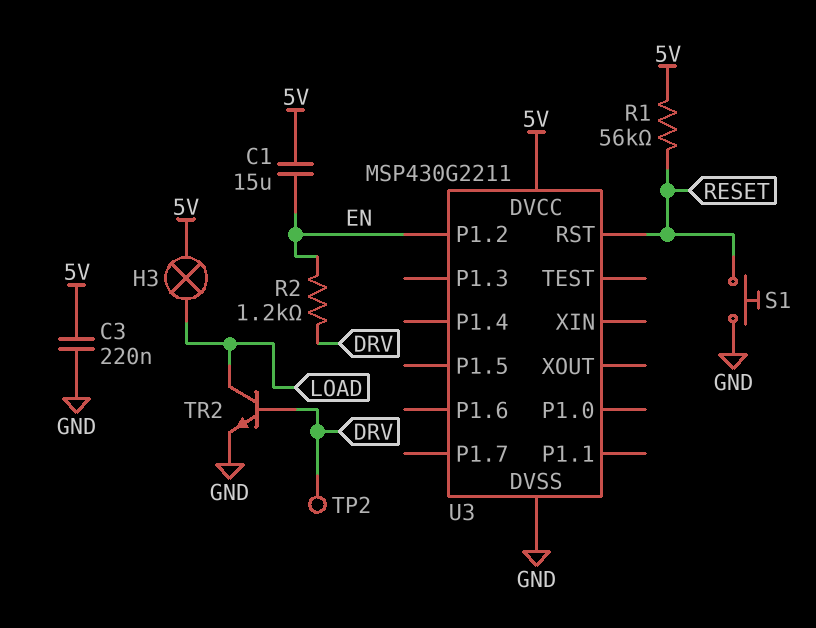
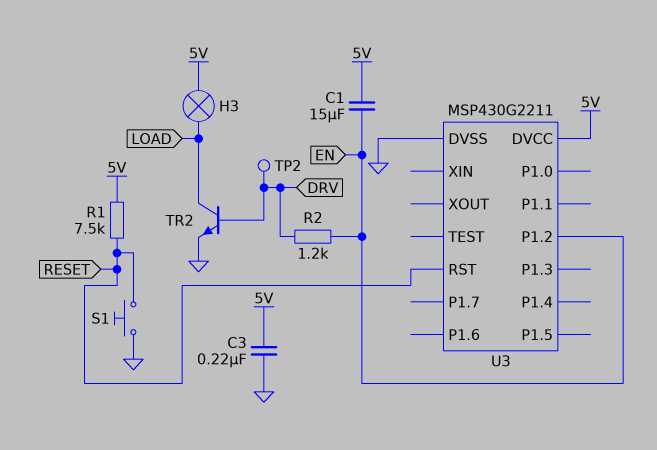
R1: 56k (5V, RESET) -> 7.5k (5V, RESET)

